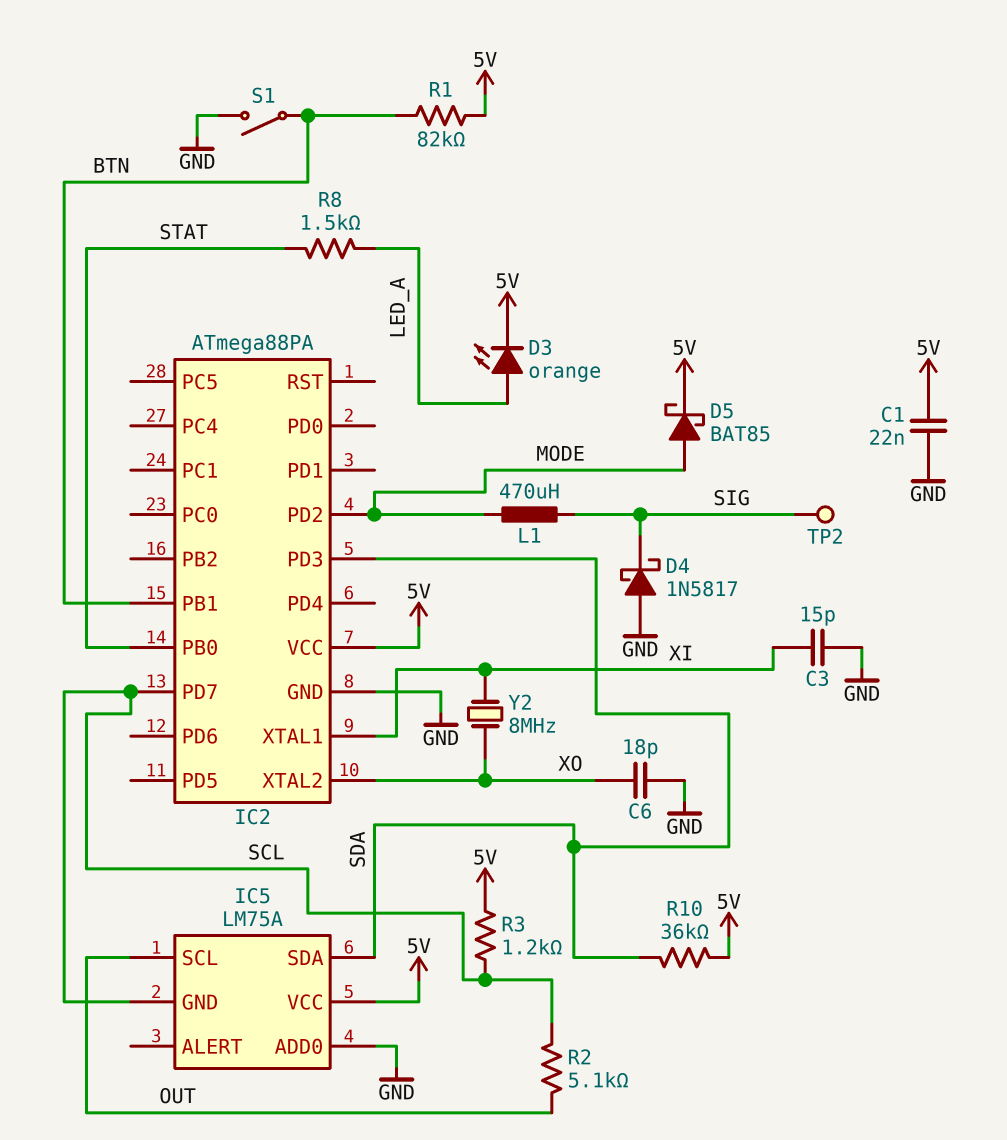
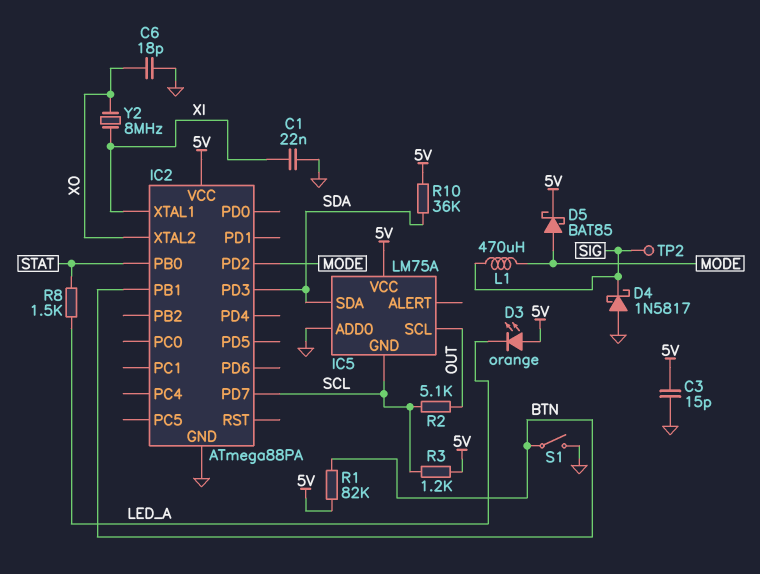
C1: 22nF (5V, GND) -> 22nF (GND, XI)
C3: 15pF (GND, XI) -> 15pF (5V, GND)
D3: LED orange (A LED_A, K 5V) -> LED orange (A 5V, K LED_A)

